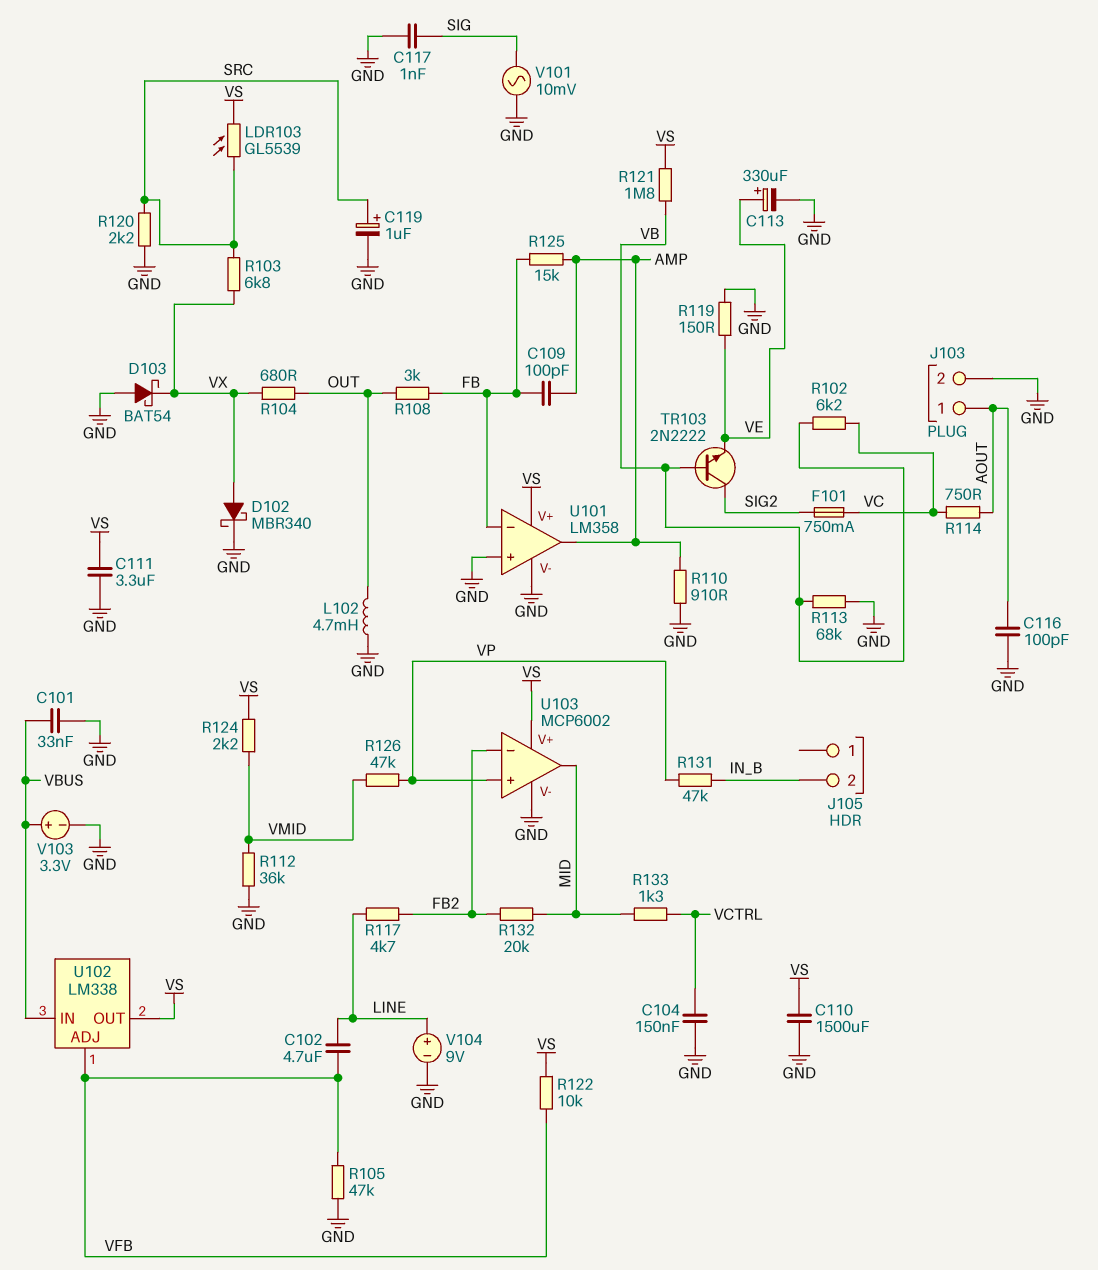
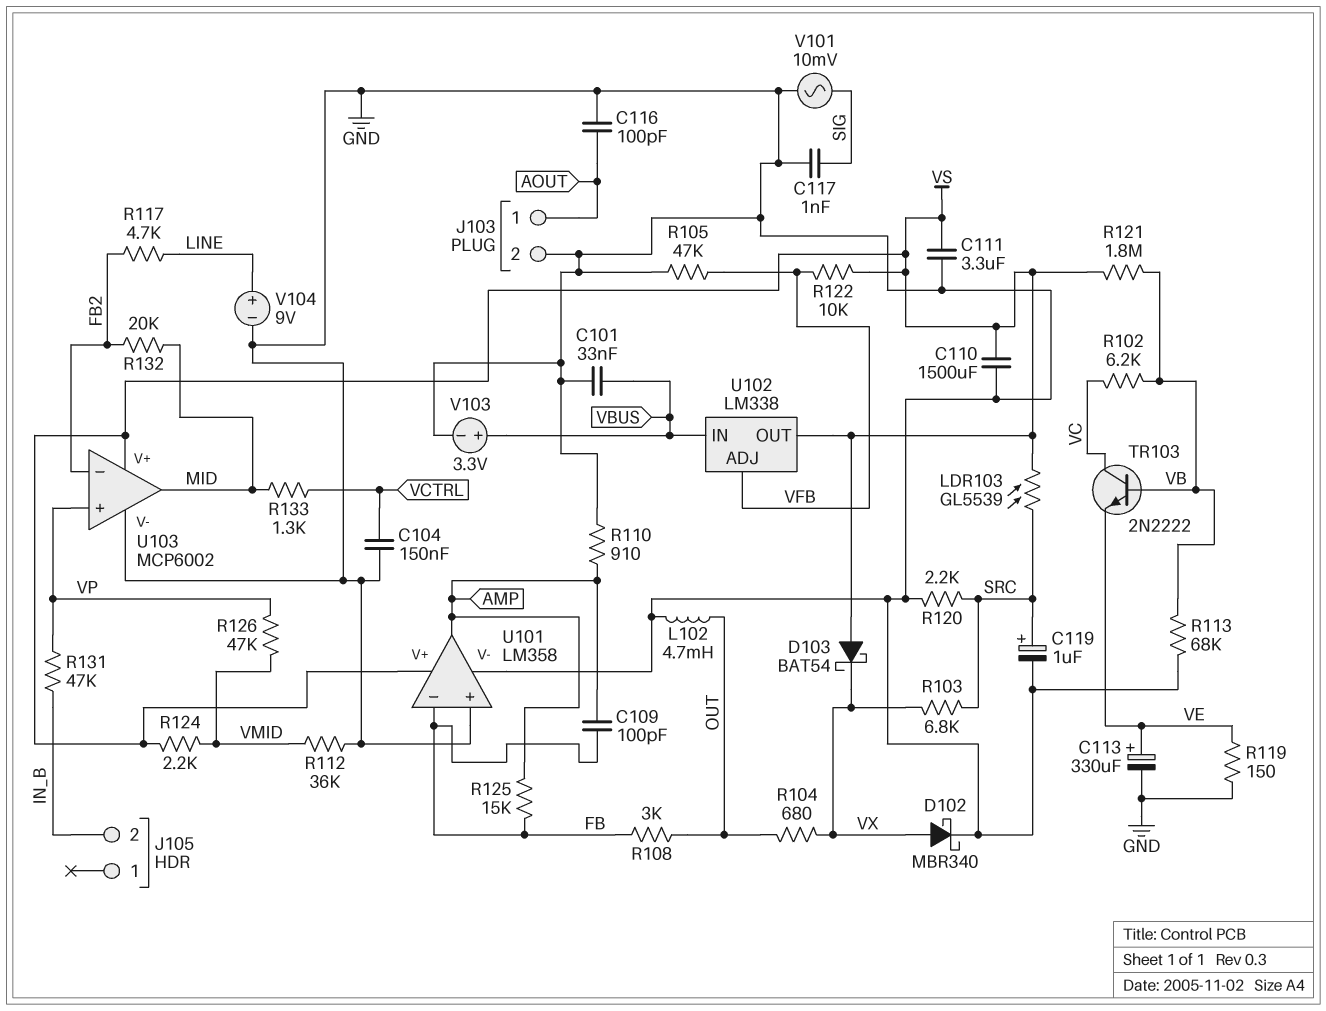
C102: 4.7uF (LINE, VFB) -> none
D103: schottky BAT54 (A GND, K VX) -> schottky BAT54 (A VS, K VX)
F101: 750mA (SIG2, VC) -> none
R114: 750 (AOUT, VC) -> none
TR103: NPN 2N2222 (B VB, C SIG2, E VE) -> NPN 2N2222 (B VB, C VC, E VE)

